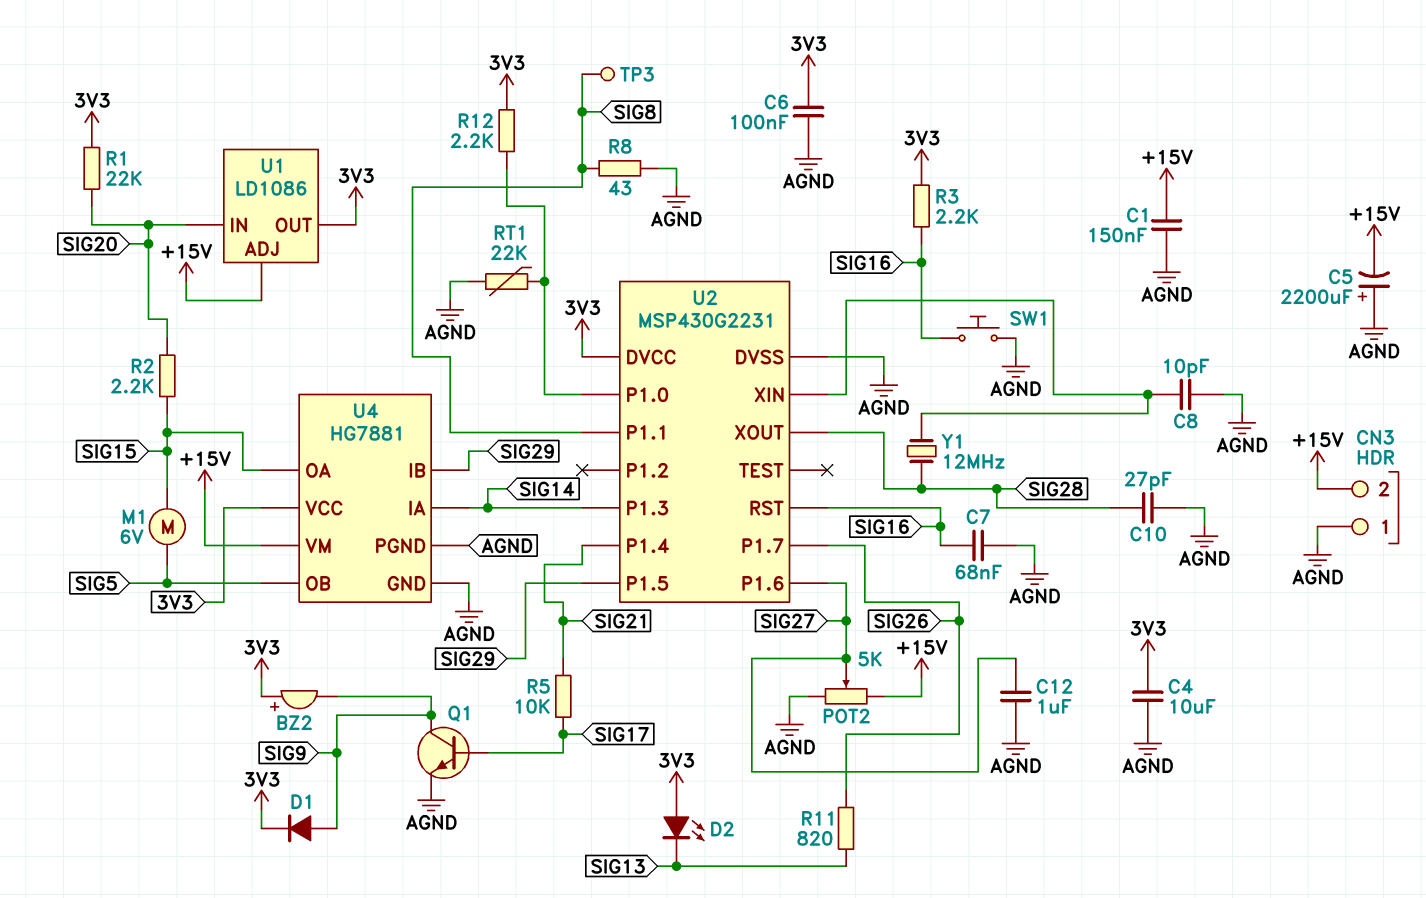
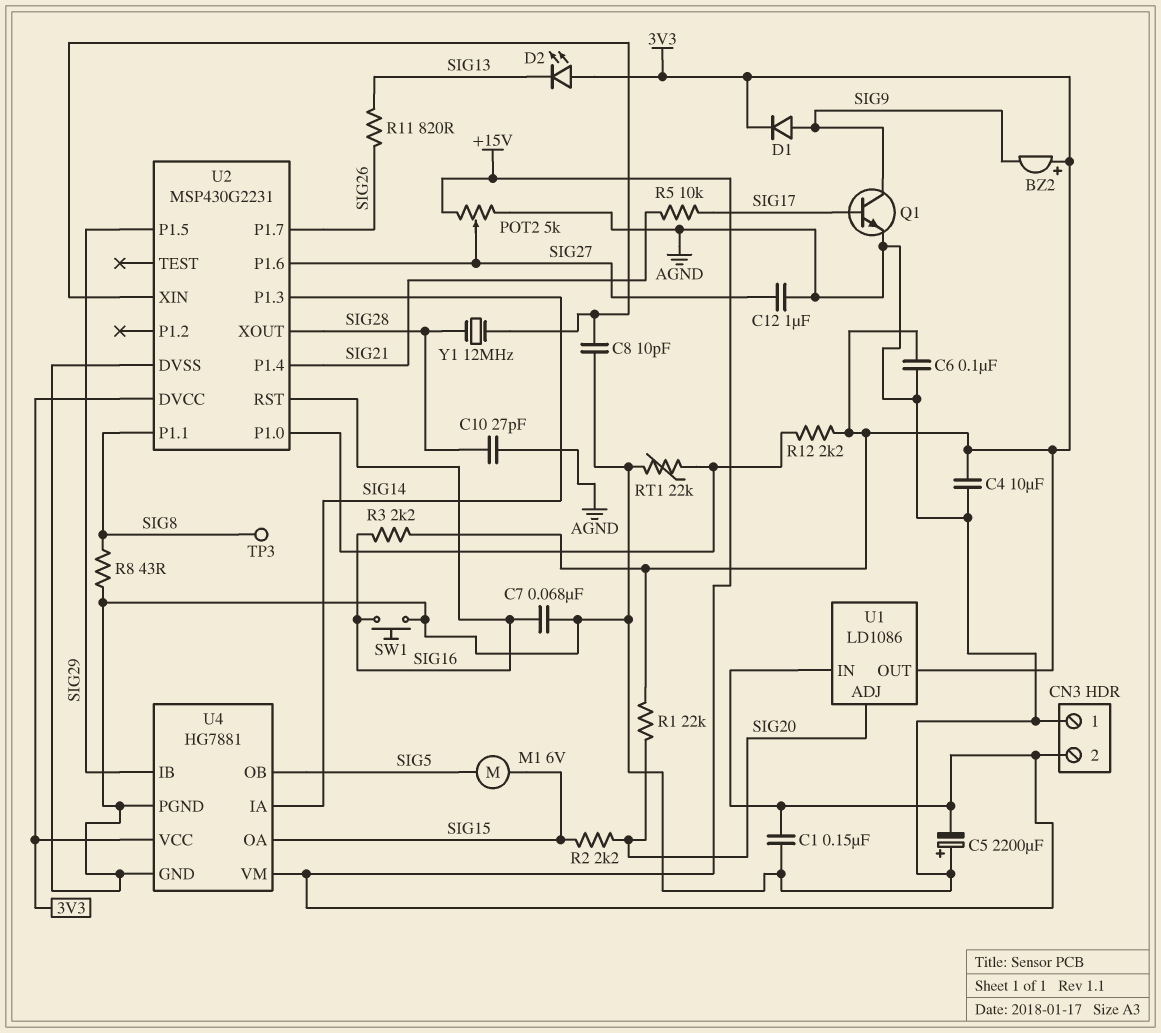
U1 pin ADJ: +15V -> SIG20
U1 pin IN: SIG20 -> +15V

